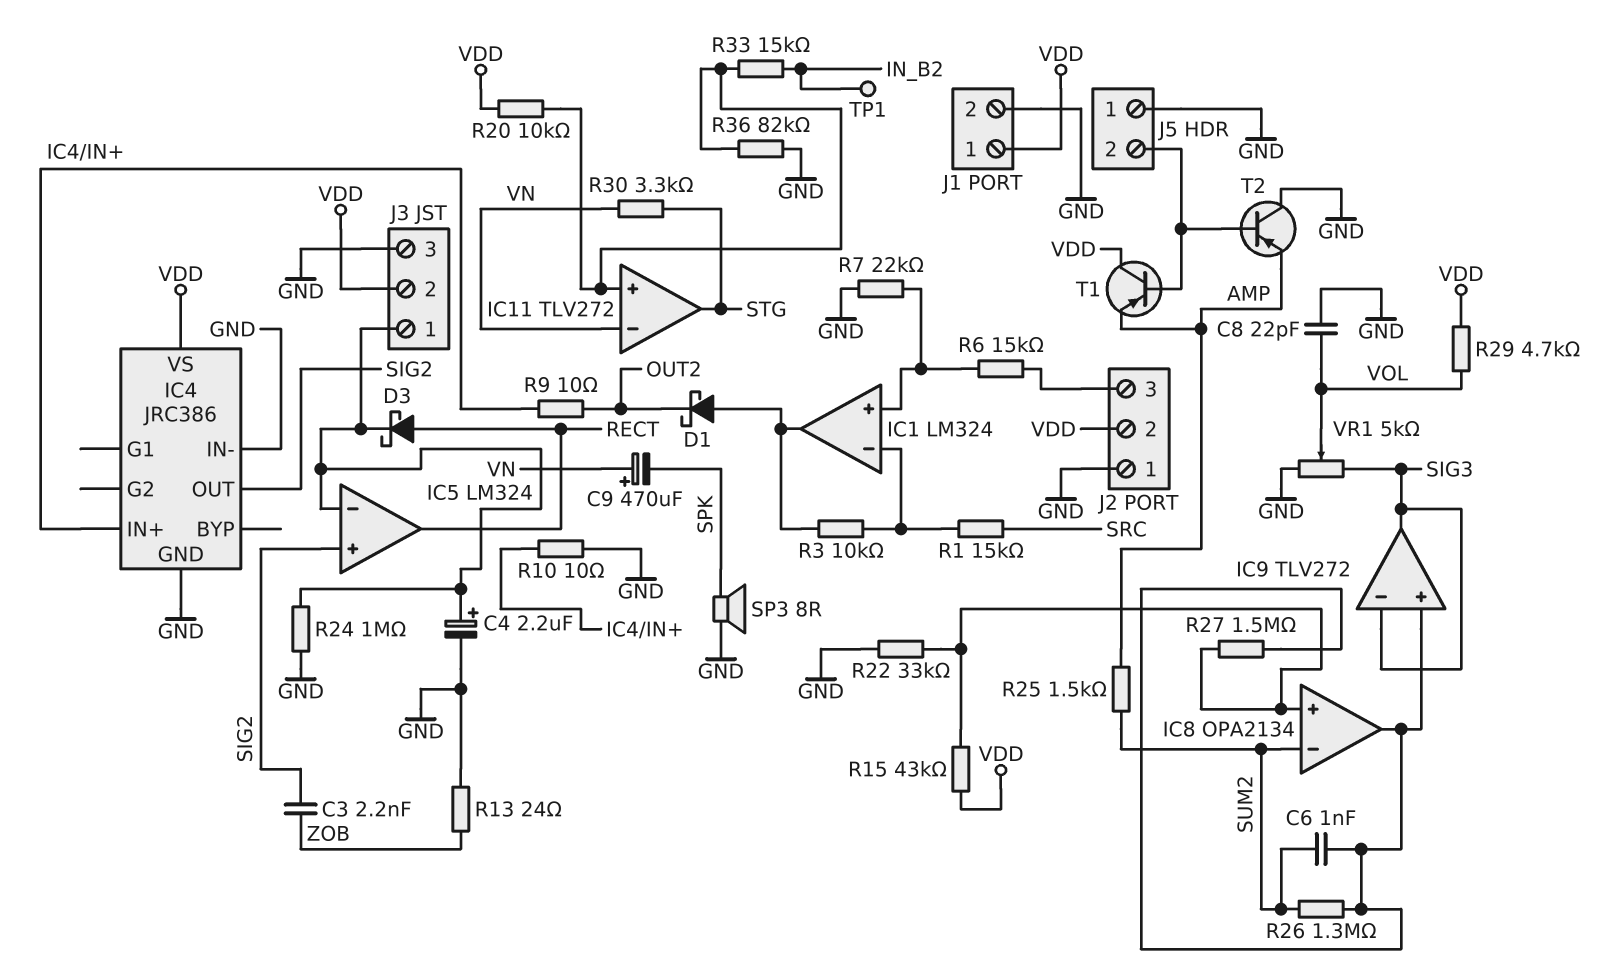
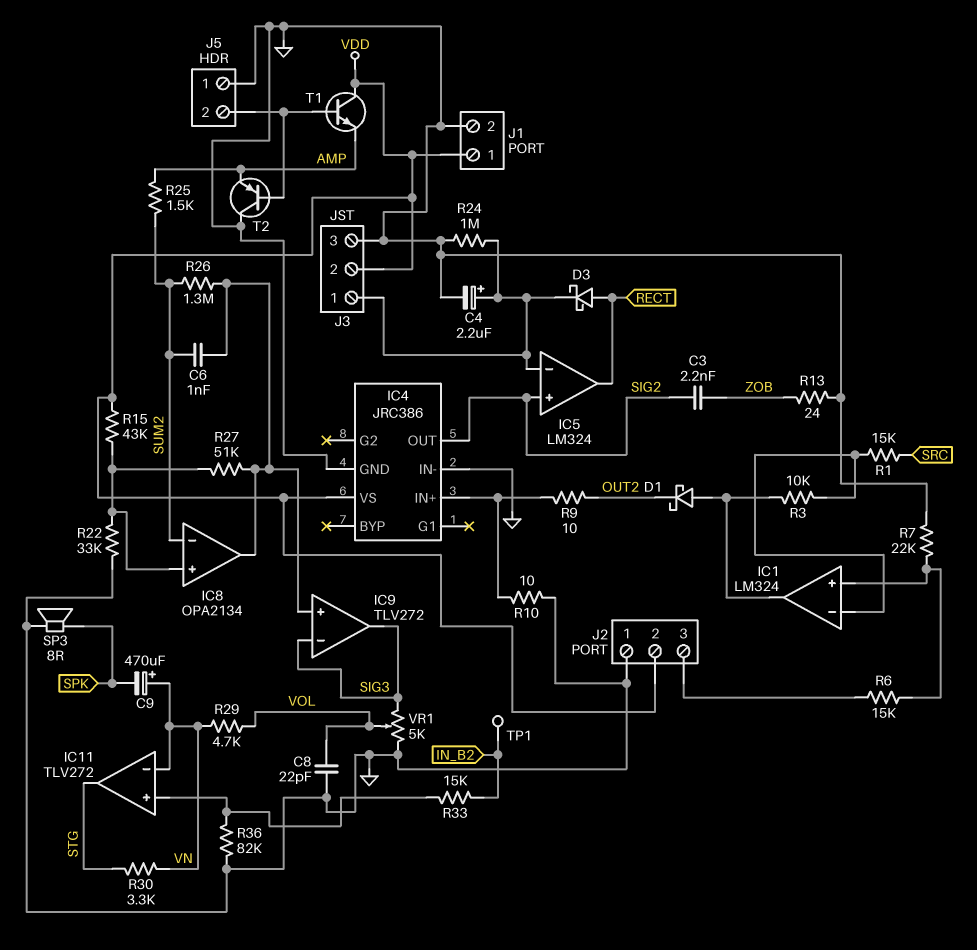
R20: 10k (IC11/in+, VDD) -> none
R27: 1.5M (IC8/in+, IC8/out) -> 51k (IC8/in+, IC8/out)
R29: 4.7k (VDD, VOL) -> 4.7k (VN, VOL)
T1: PNP (B J5/2, C VDD, E AMP) -> NPN (B J5/2, C VDD, E AMP)

